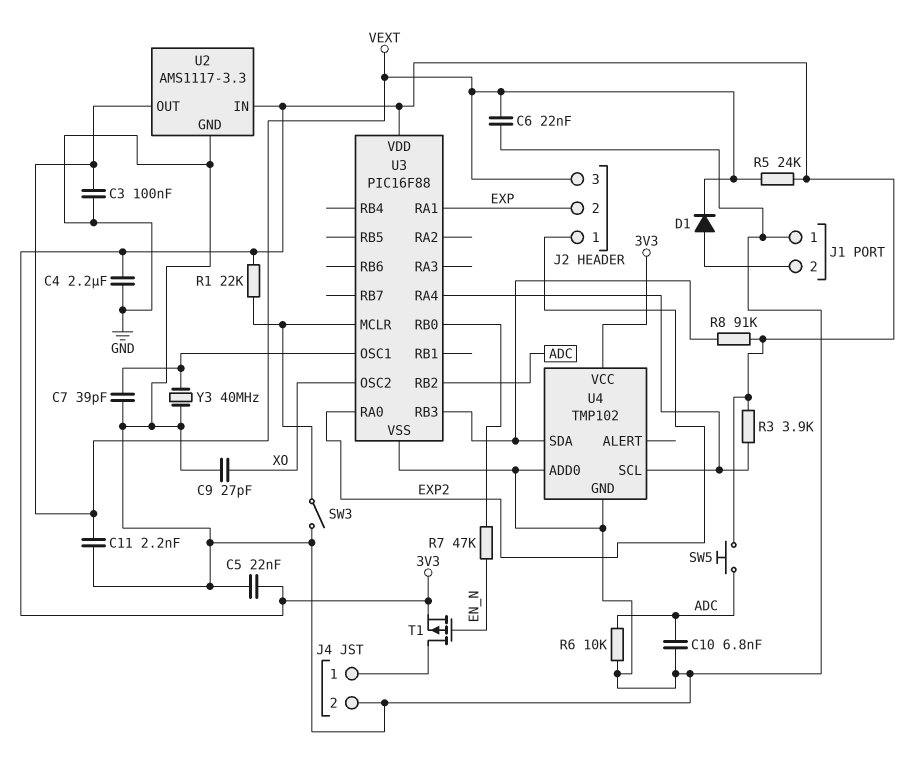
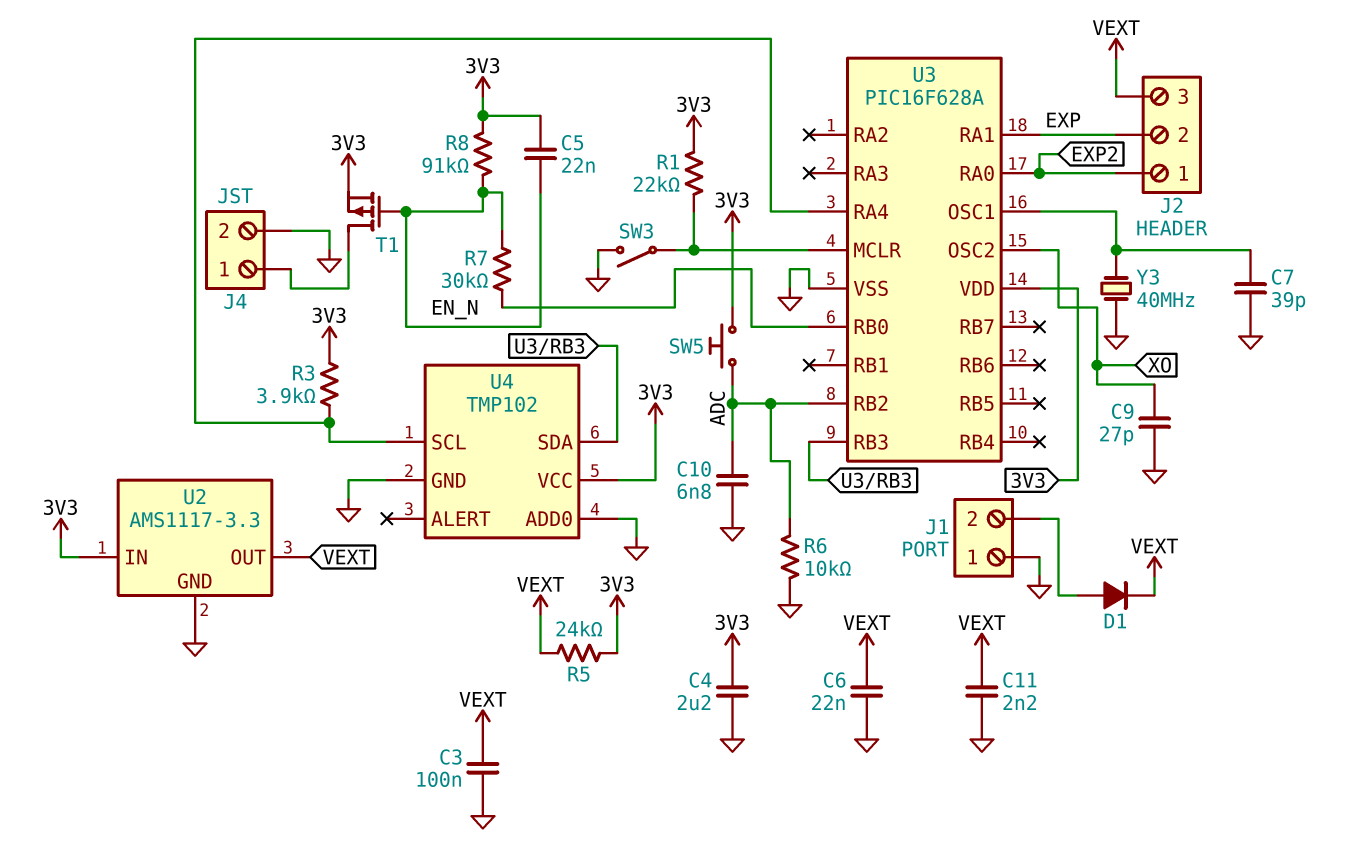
C5: 22nF (3V3, GND) -> 22nF (3V3, EN_N)
R7: 47k (EN_N, U3/RB0) -> 30k (EN_N, U3/RB0)
R8: 91k (3V3, U3/RB3) -> 91k (3V3, EN_N)
U3: PIC16F88 -> PIC16F628A

